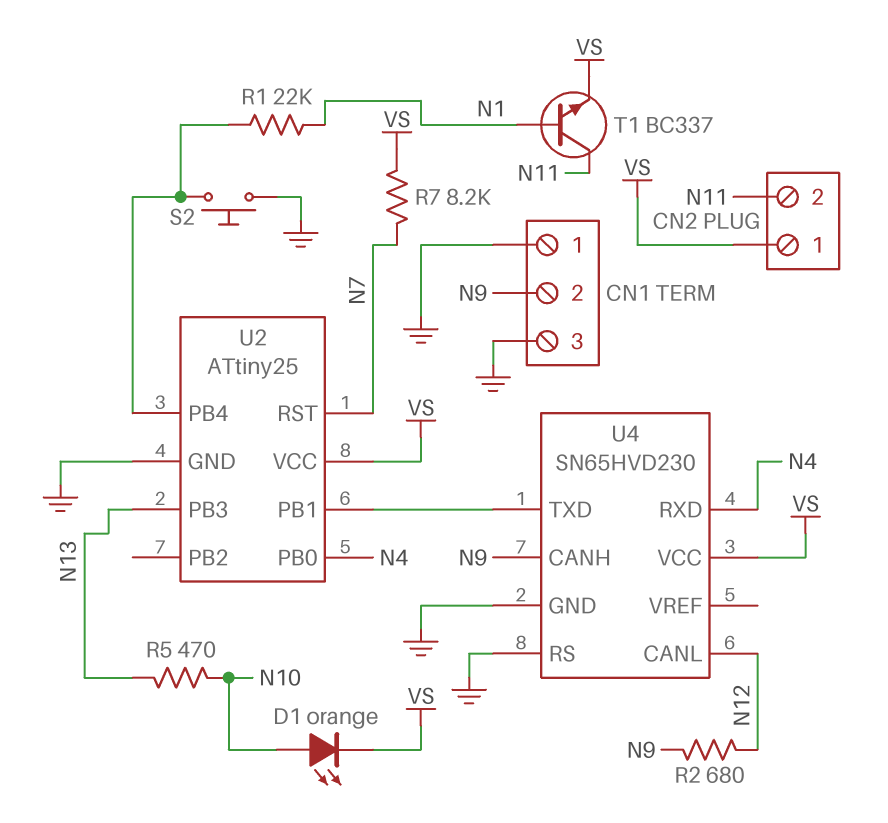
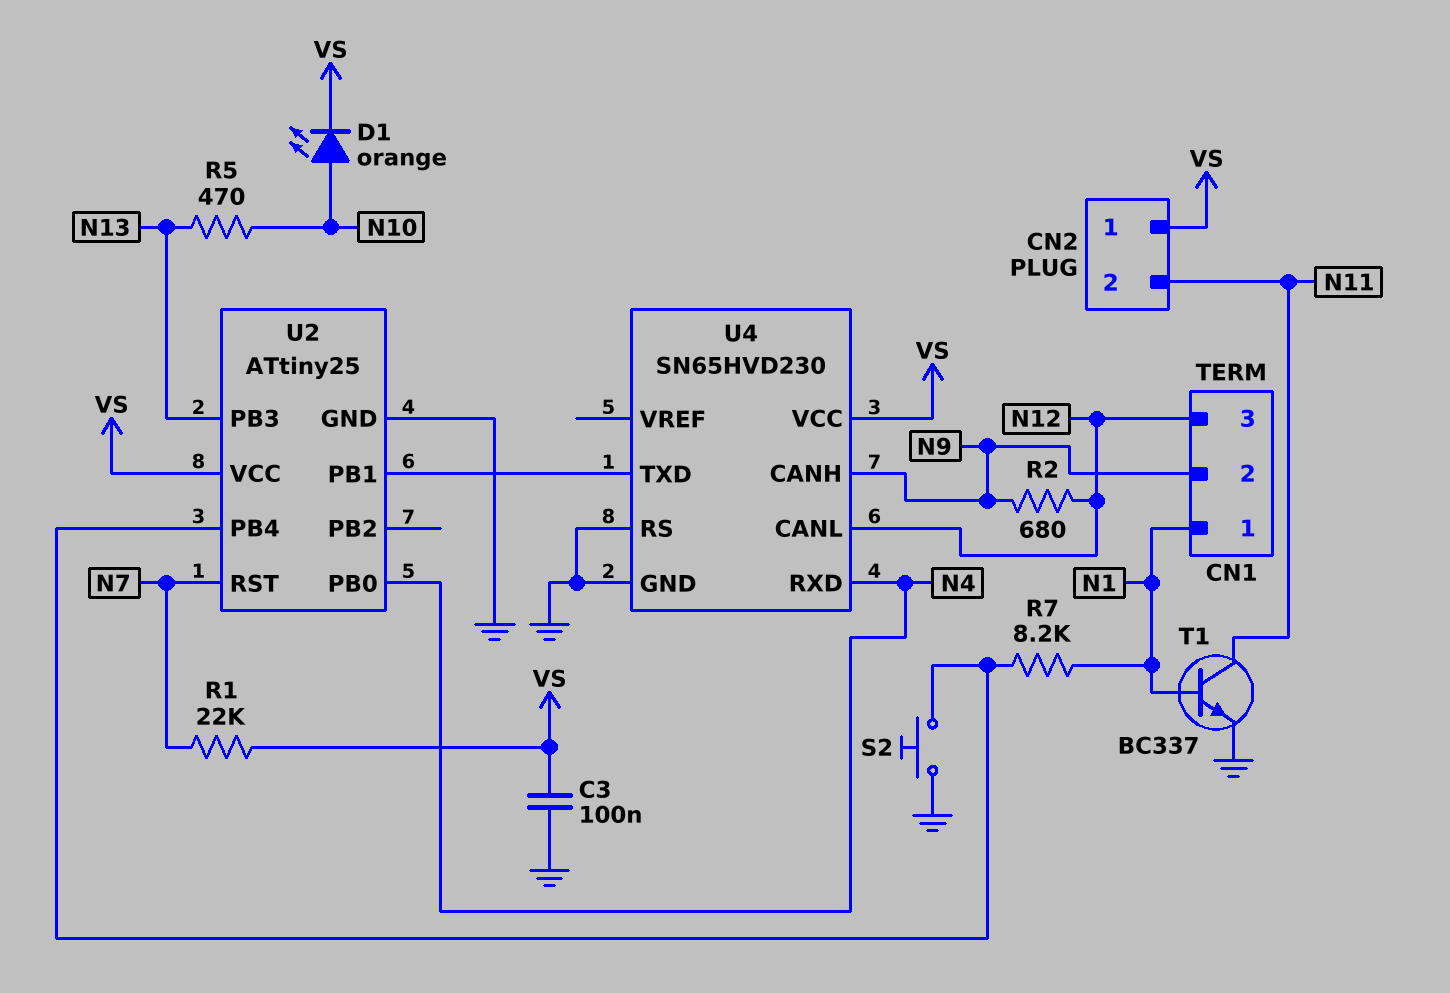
C3: none -> 100nF (GND, VS)
CN1 pin 1: GND -> N1
CN1 pin 3: GND -> N12
R1: 22k (N1, U2/PB4) -> 22k (N7, VS)
R7: 8.2k (N7, VS) -> 8.2k (N1, U2/PB4)
T1: NPN BC337 (B N1, C N11, E VS) -> NPN BC337 (B N1, C N11, E GND)

